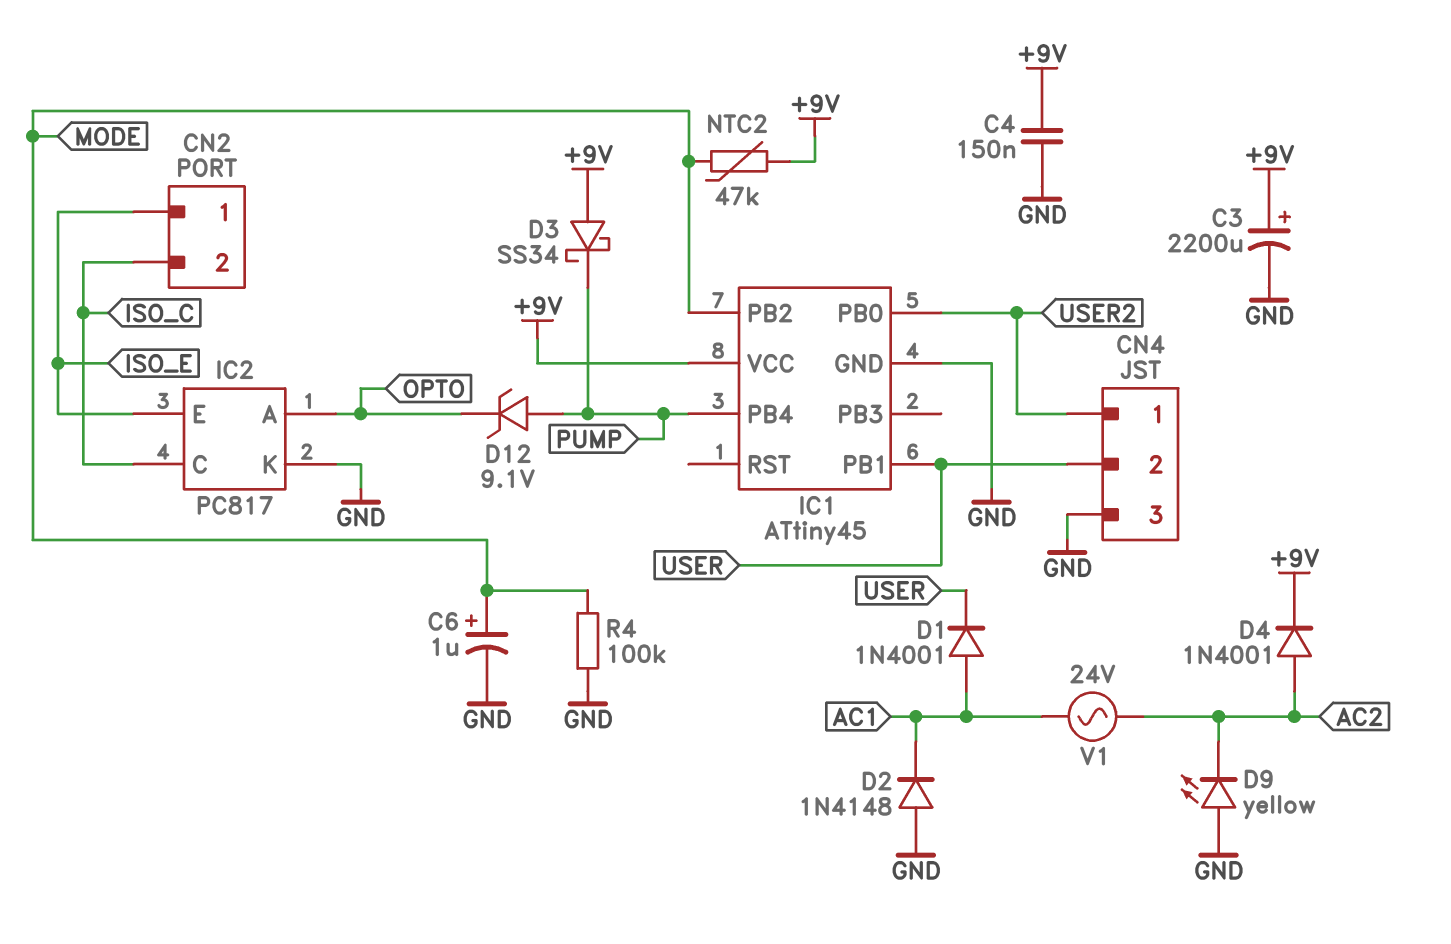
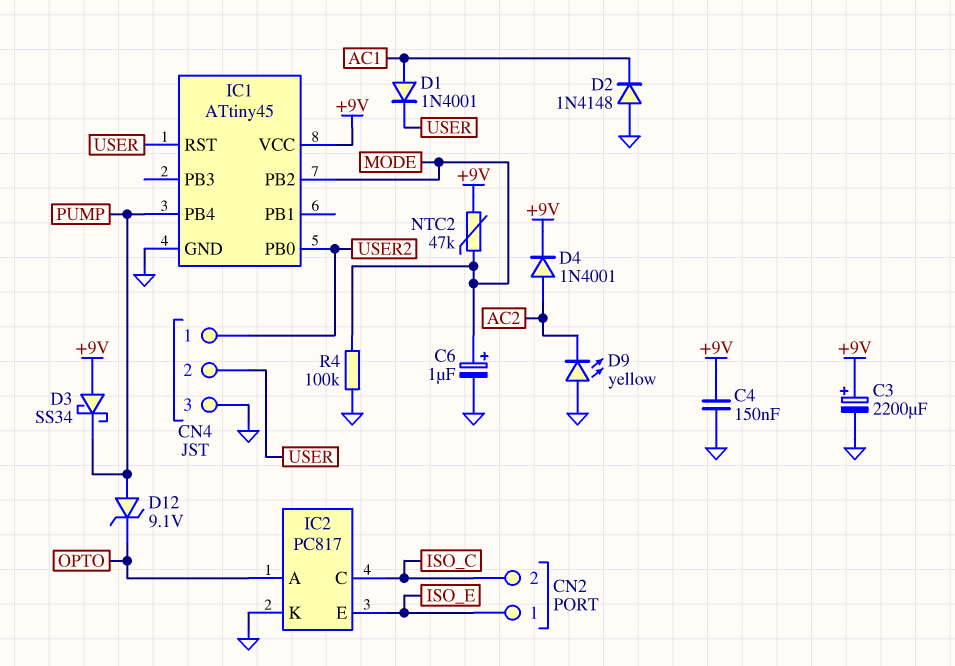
IC1 pin PB1: USER -> none
IC1 pin RST: none -> USER
V1: AC 24V (AC1, AC2) -> none

